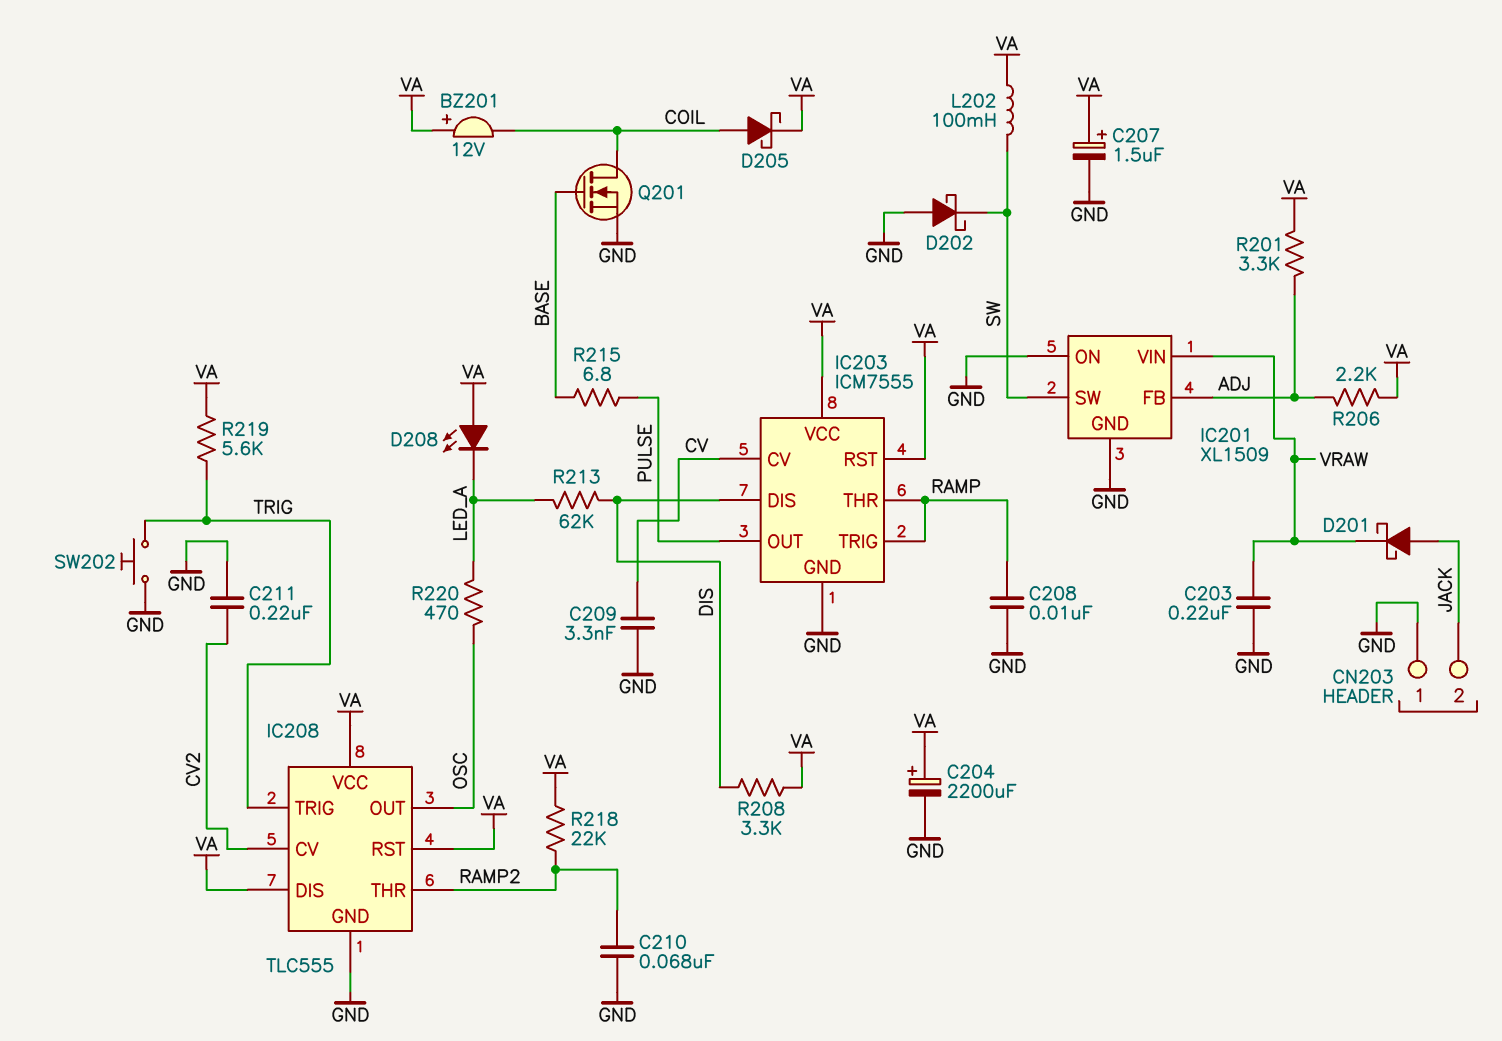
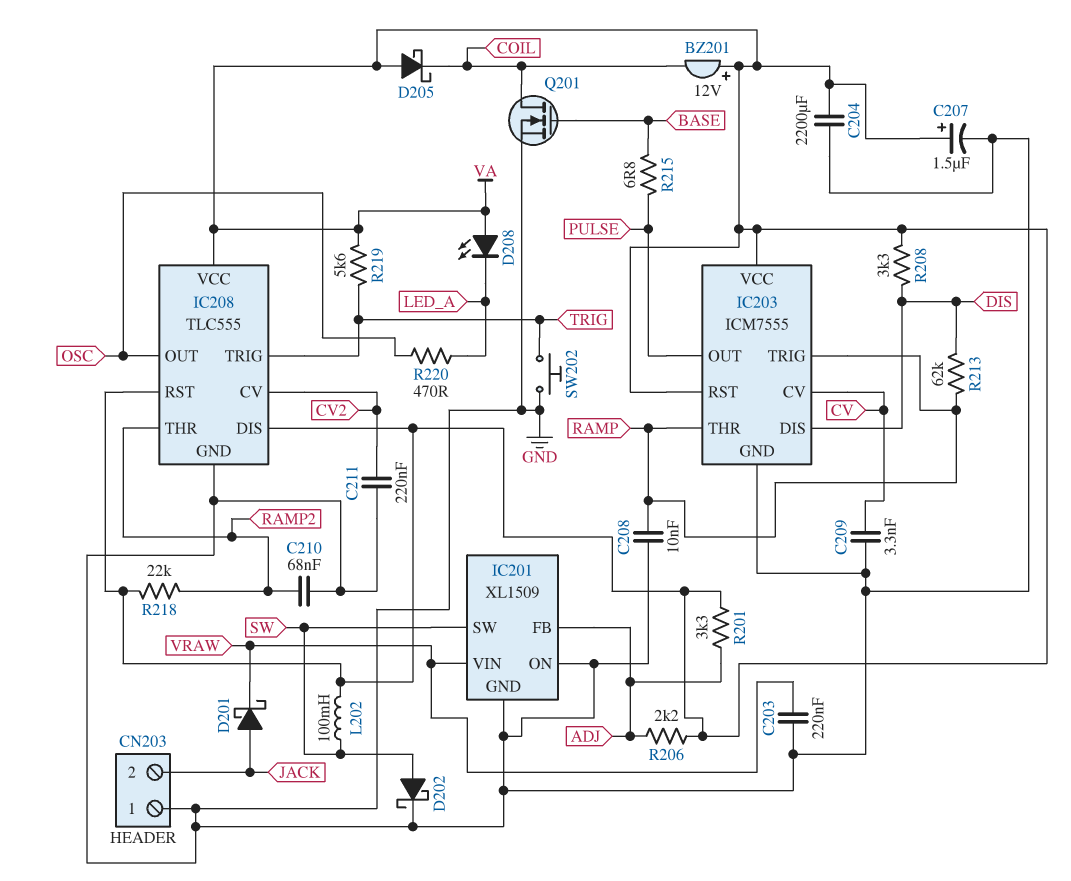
C204: 2200uF (plus VA, minus GND) -> 2200uF (GND, VA)
D202: schottky (A GND, K SW) -> schottky (A SW, K GND)
D205: schottky (A COIL, K VA) -> schottky (A VA, K COIL)
R213: 62k (DIS, LED_A) -> 62k (DIS, RAMP)

